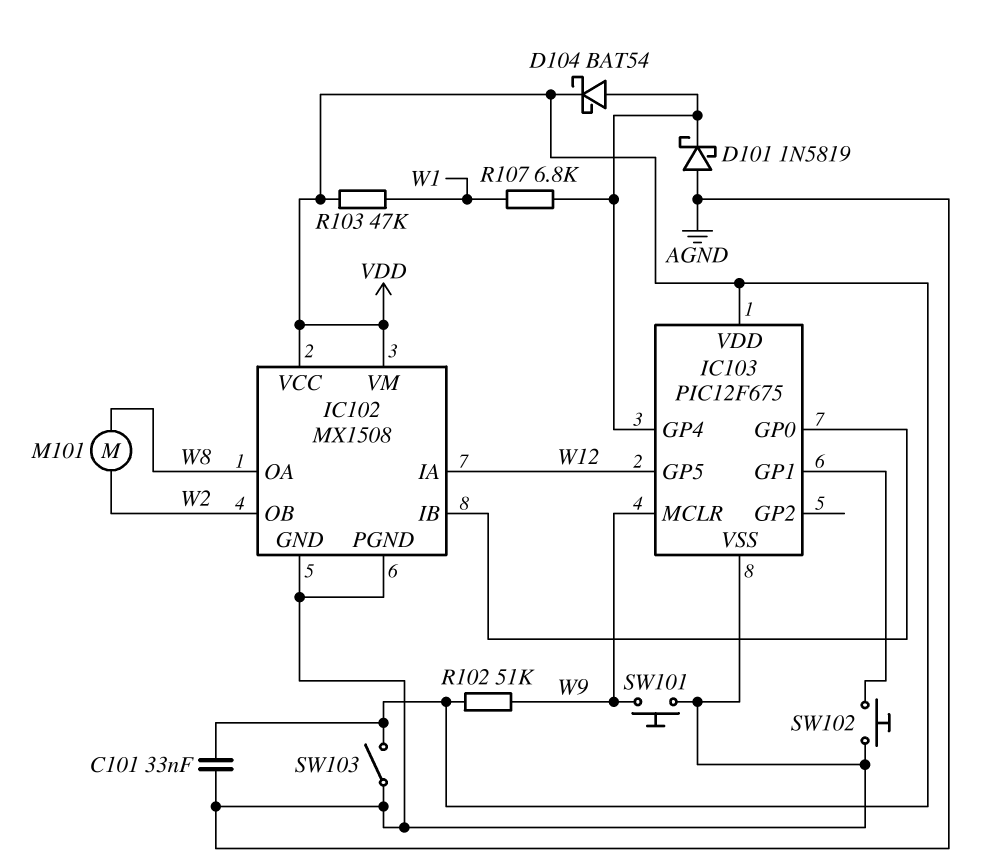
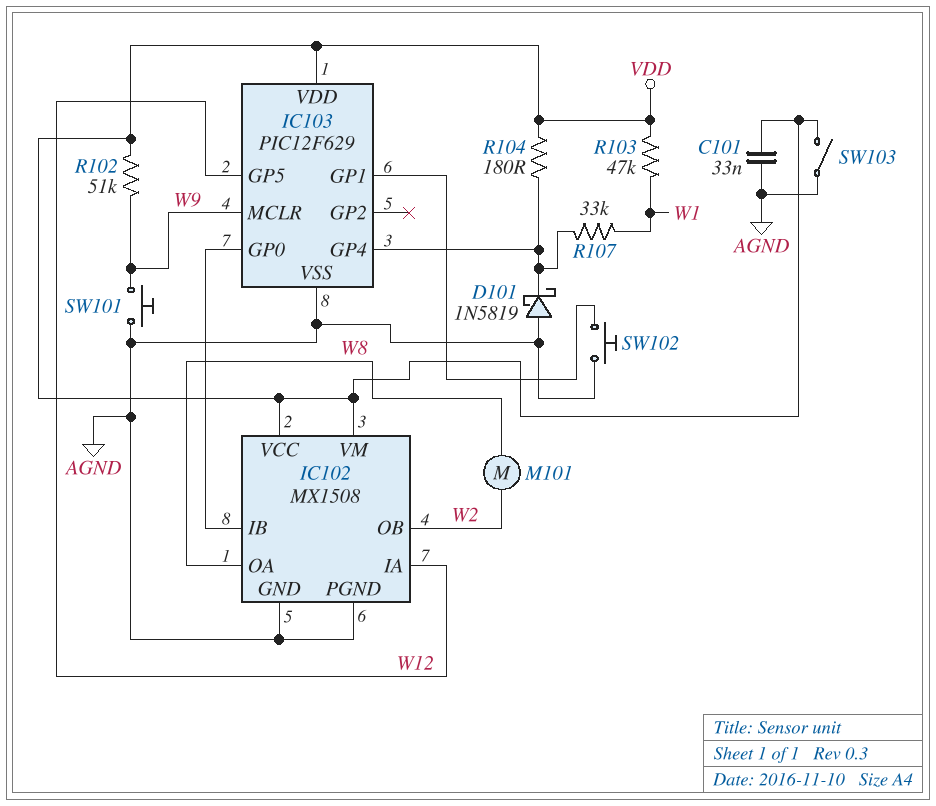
D104: schottky BAT54 (A IC103/GP4, K VDD) -> none
IC103: PIC12F675 -> PIC12F629
R104: none -> 180 (IC103/GP4, VDD)
R107: 6.8k (IC103/GP4, W1) -> 33k (IC103/GP4, W1)

